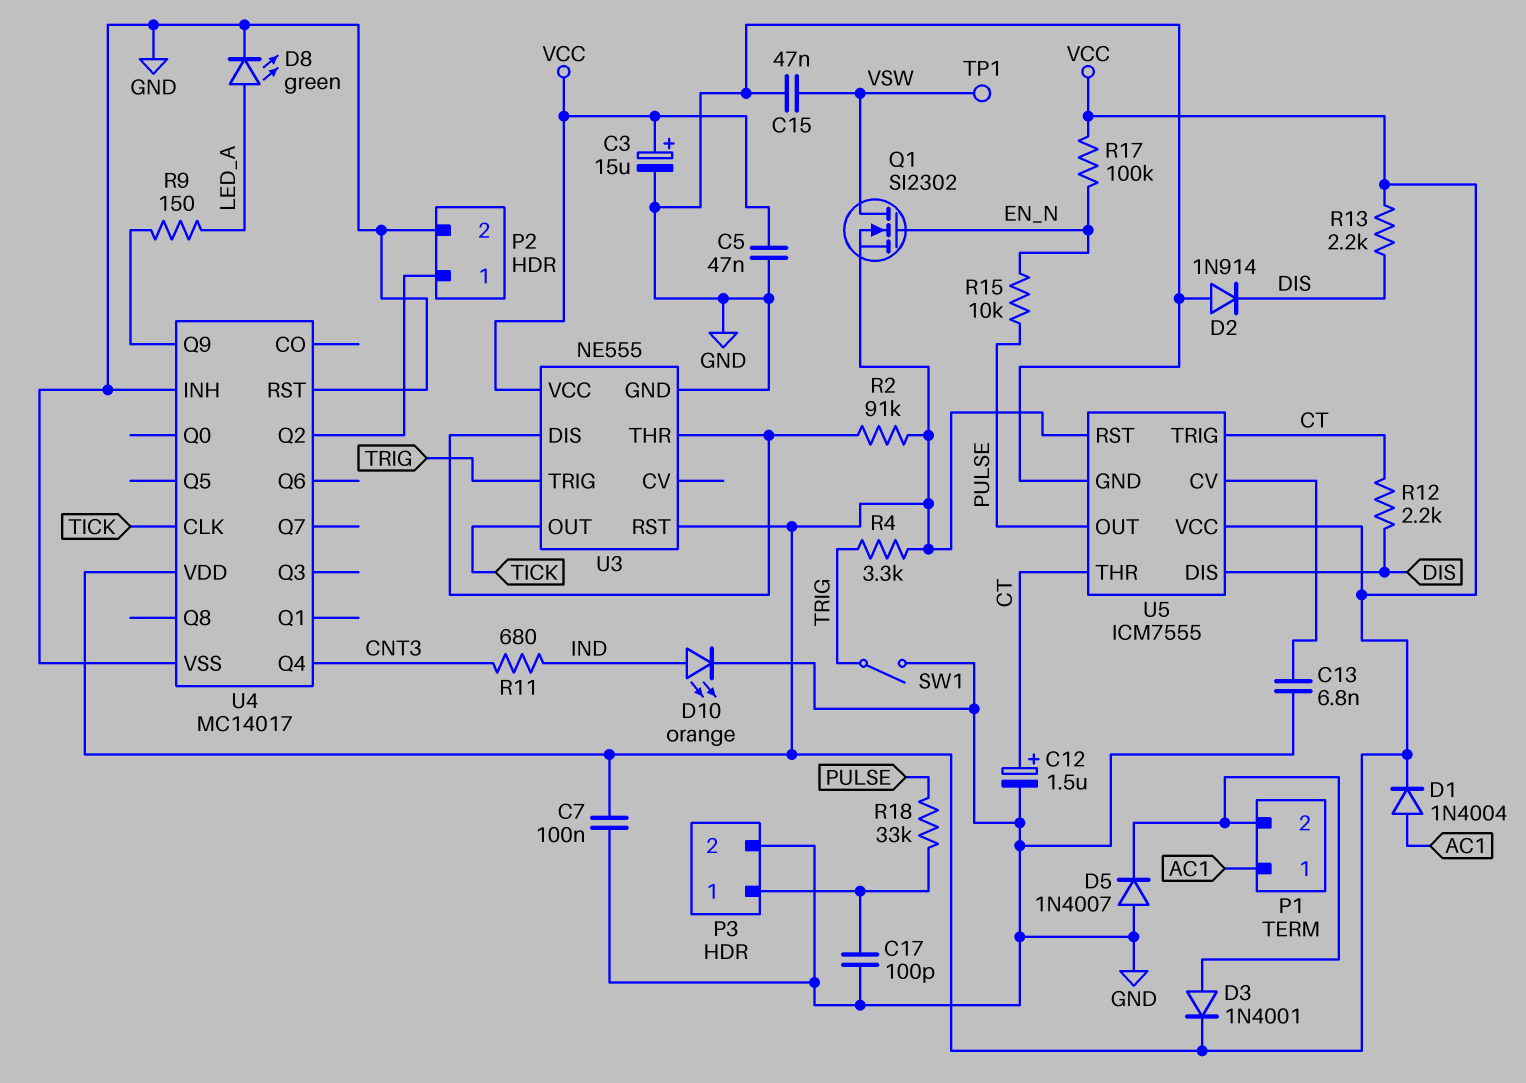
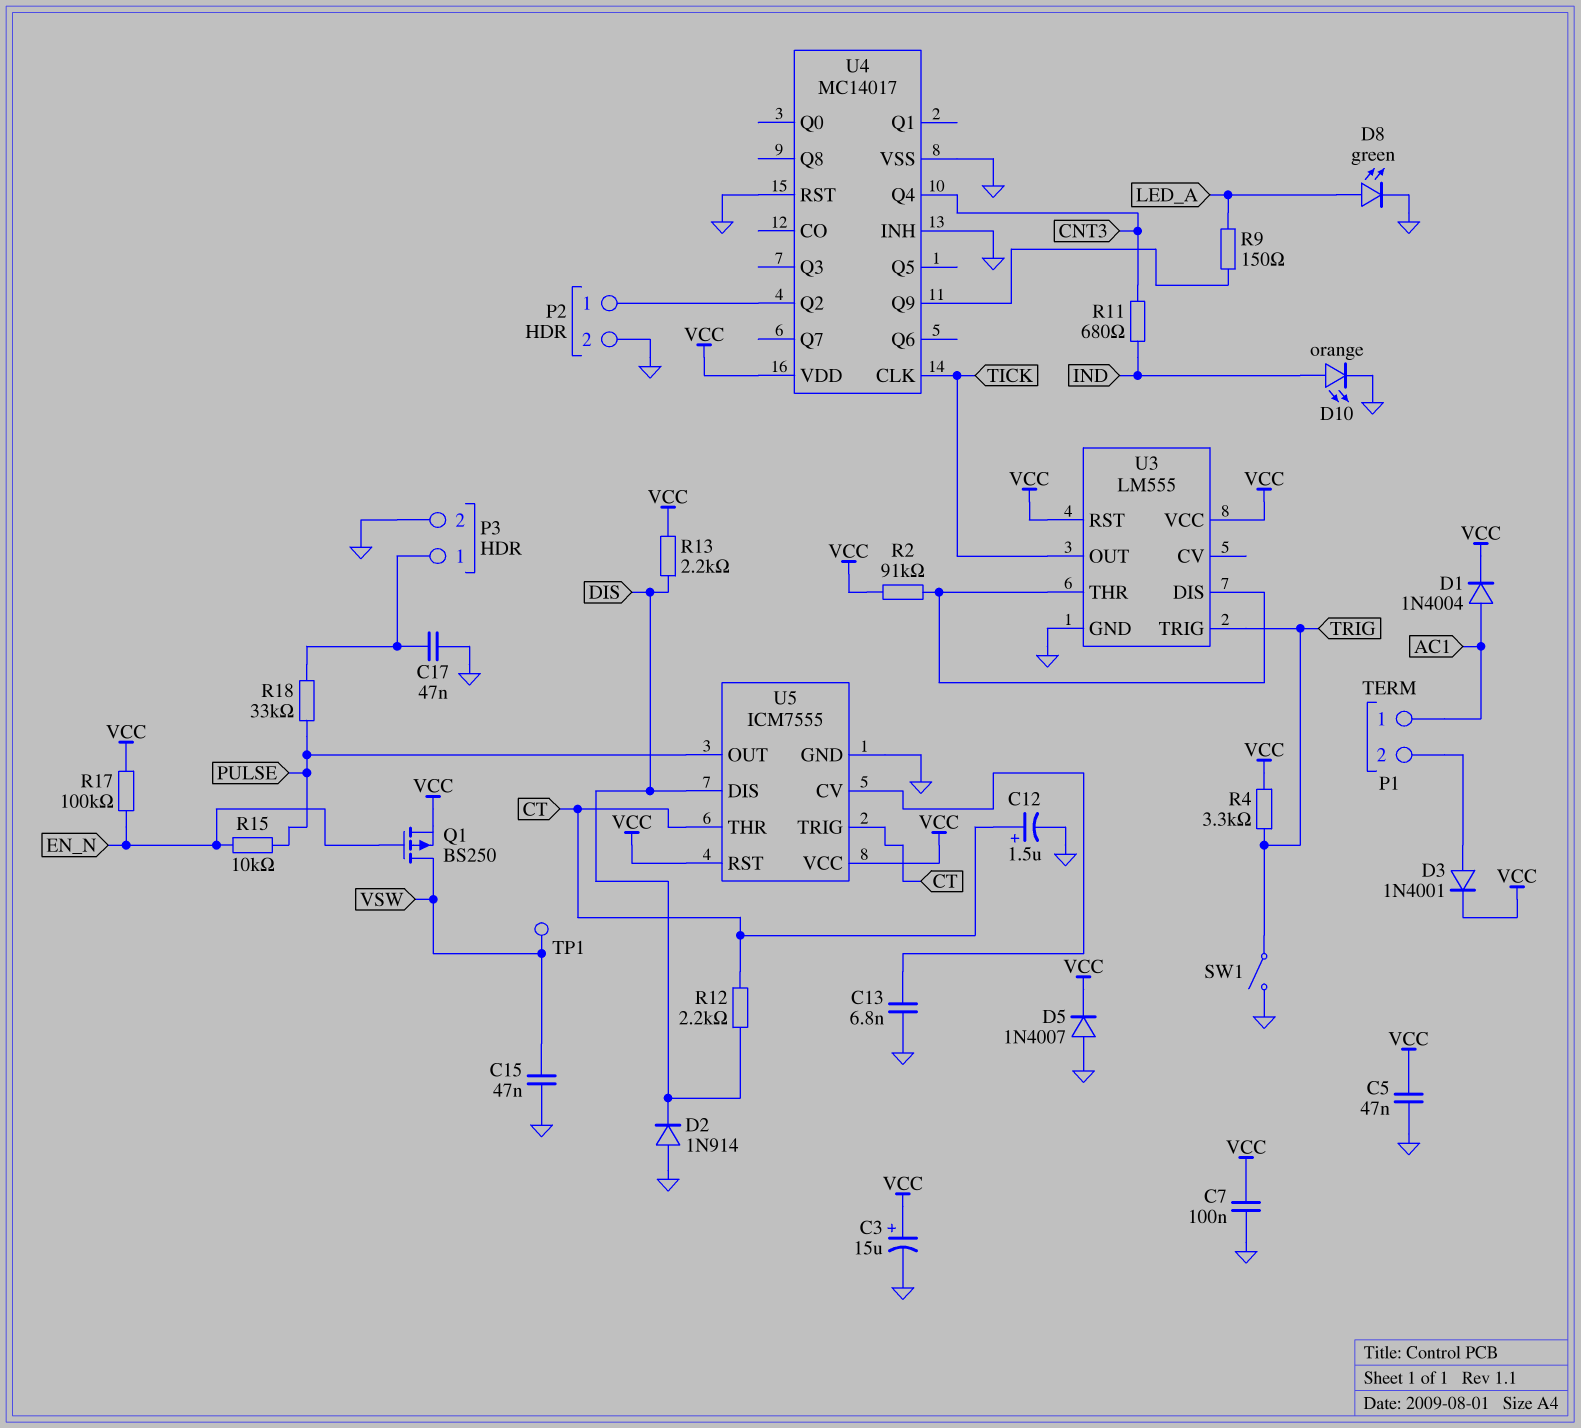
C17: 100pF (GND, P3/1) -> 47nF (GND, P3/1)
D5: diode 1N4007 (A GND, K P1/2) -> diode 1N4007 (A GND, K VCC)
Q1: NMOS SI2302 (G EN_N, D VSW, S VCC) -> PMOS BS250 (G EN_N, D VSW, S VCC)
U3: NE555 -> LM555

